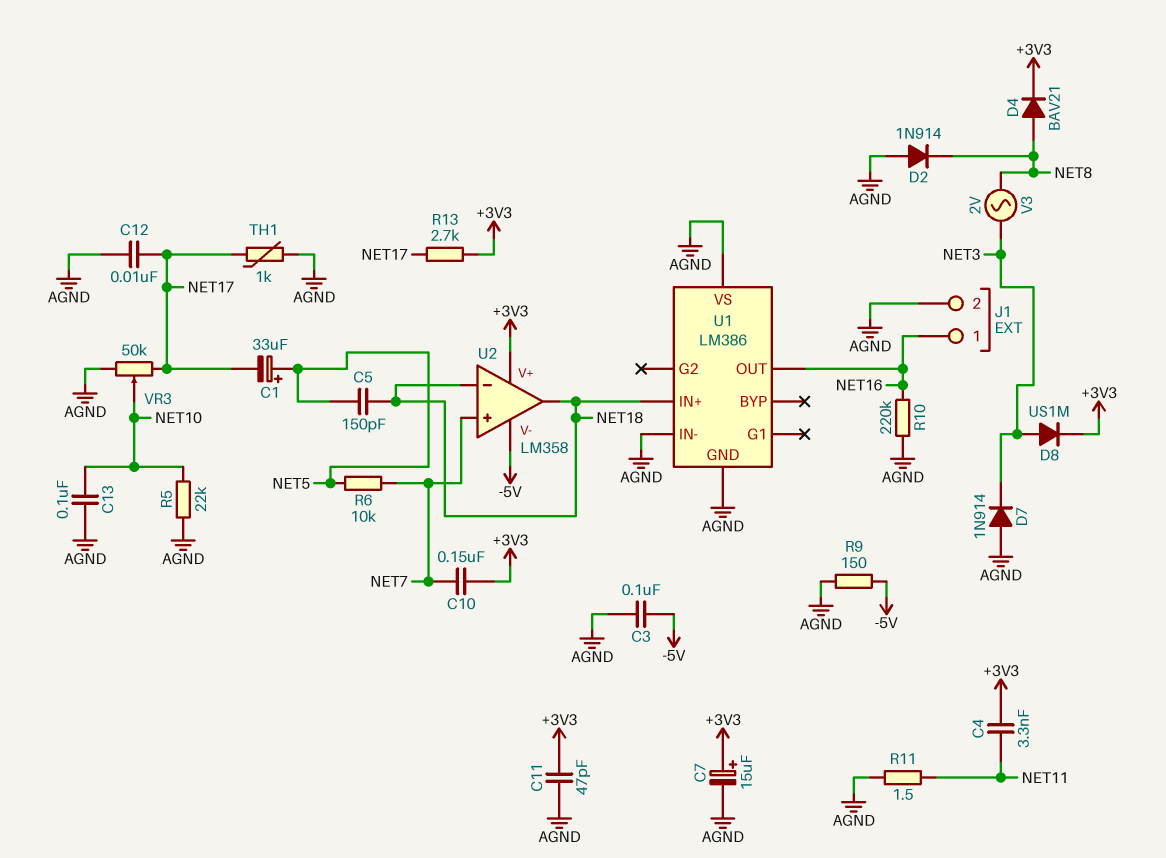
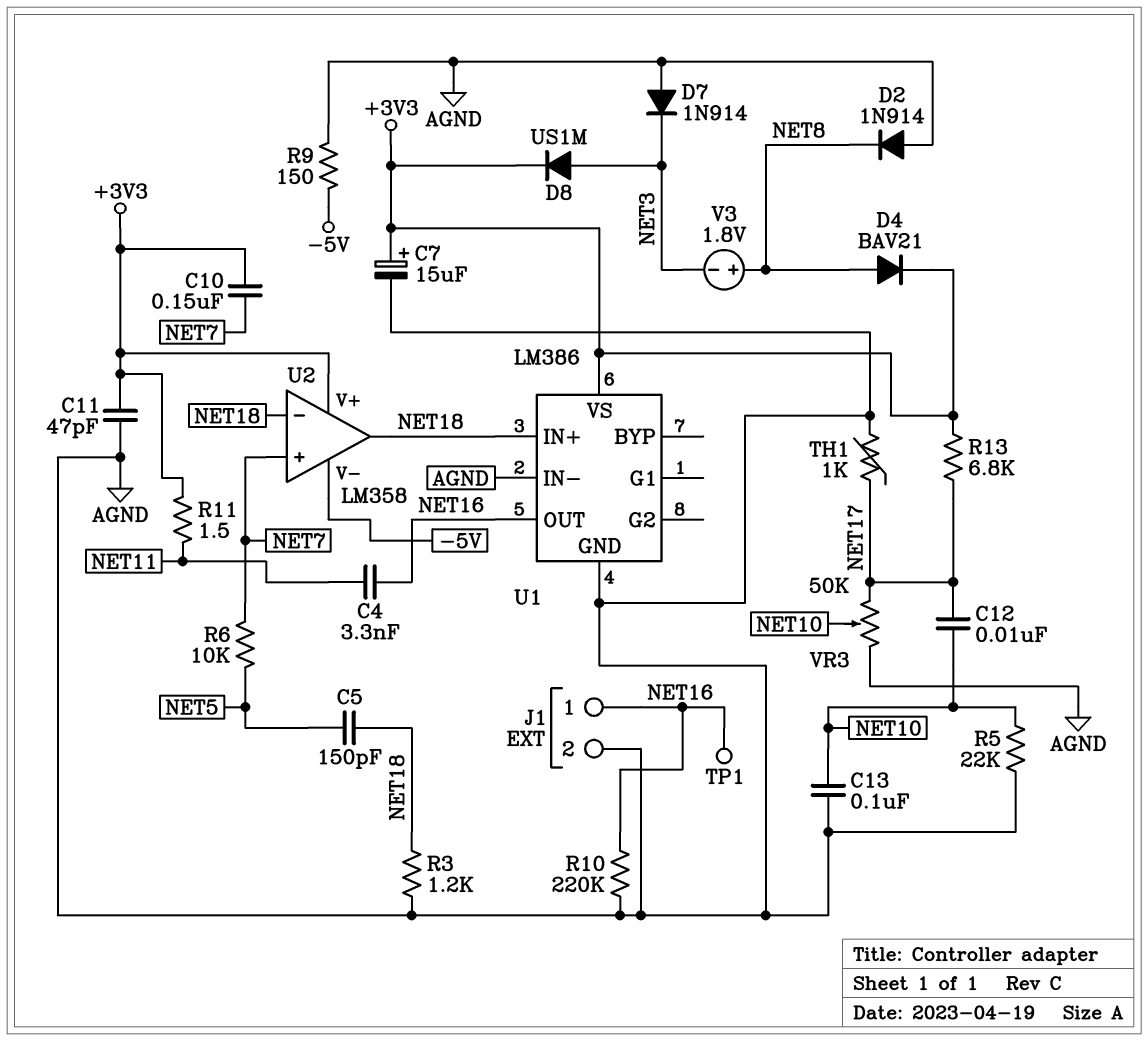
C1: 33uF (plus NET5, minus NET17) -> none
C3: 100nF (-5V, AGND) -> none
C4: 3.3nF (+3V3, NET11) -> 3.3nF (NET11, NET16)
C12: 10nF (AGND, NET17) -> 10nF (NET10, NET17)
R3: none -> 1.2k (AGND, NET18)
R11: 1.5 (AGND, NET11) -> 1.5 (+3V3, NET11)
R13: 2.7k (+3V3, NET17) -> 6.8k (+3V3, NET17)
TP1: none -> test point (NET16)
U1 pin VS: AGND -> +3V3
V3: AC 2V (NET3, NET8) -> 1.8V (plus NET8, minus NET3)

